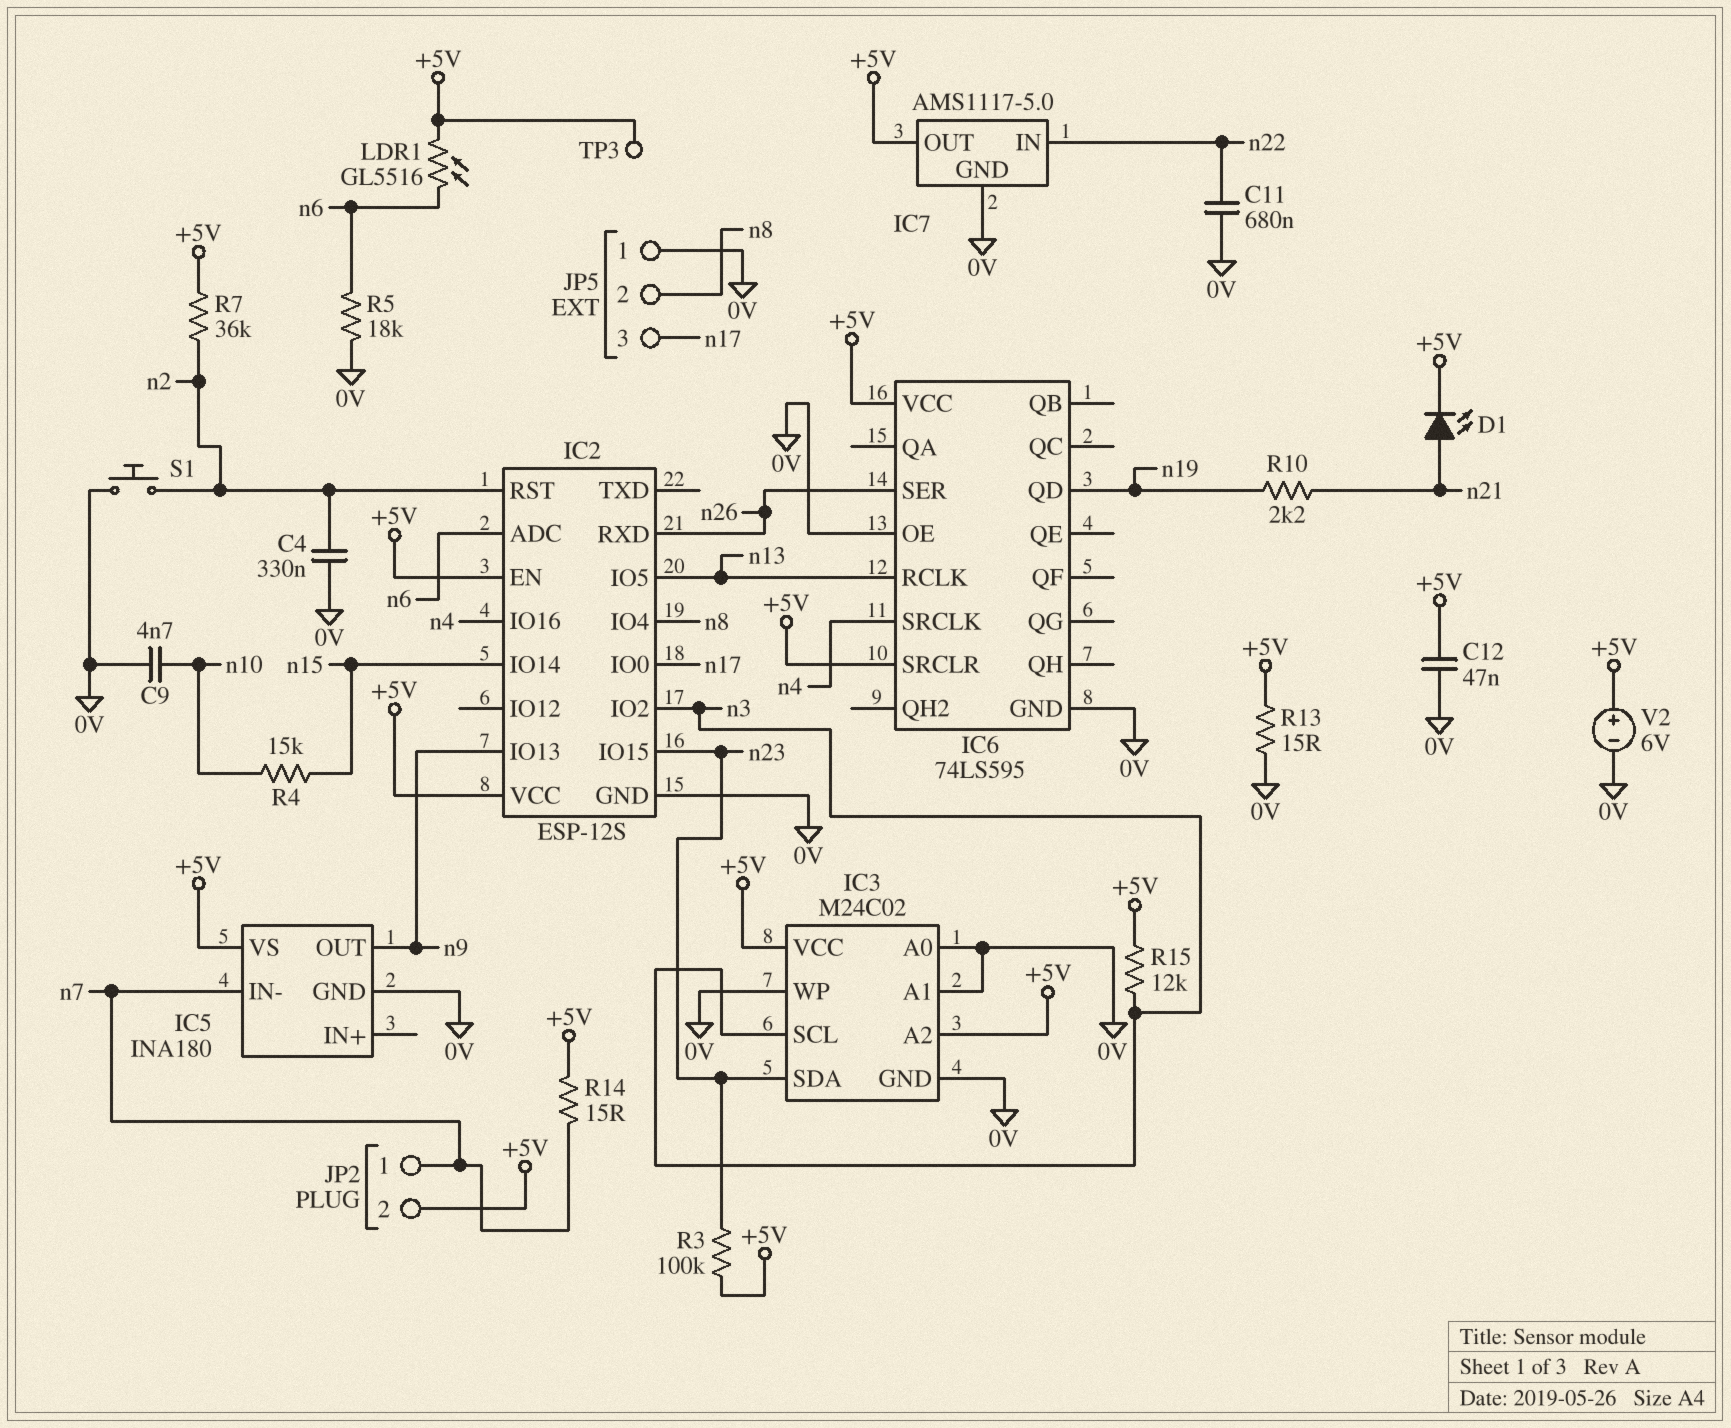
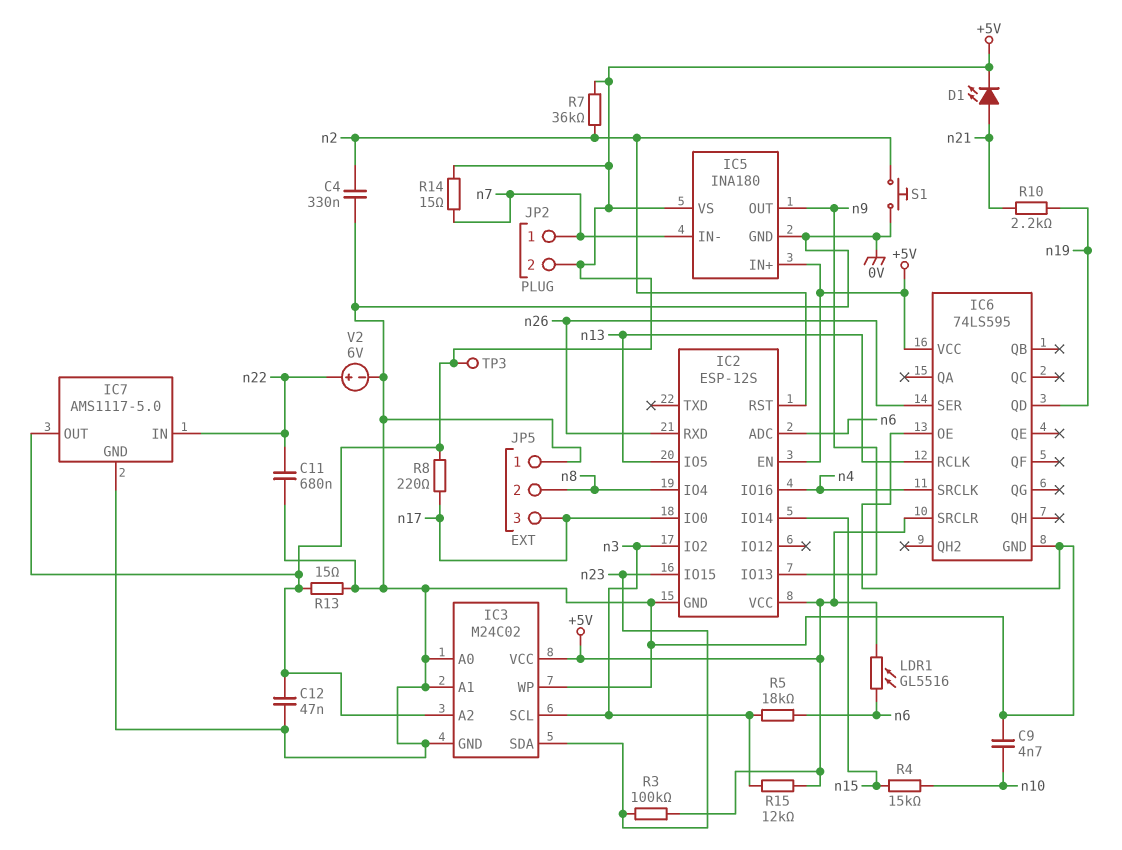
IC5 pin IN+: none -> +5V
R5: 18k (0V, n6) -> 18k (n3, n6)
R8: none -> 220 (+5V, n17)
V2: 6V (plus +5V, minus 0V) -> 6V (plus n22, minus 0V)

